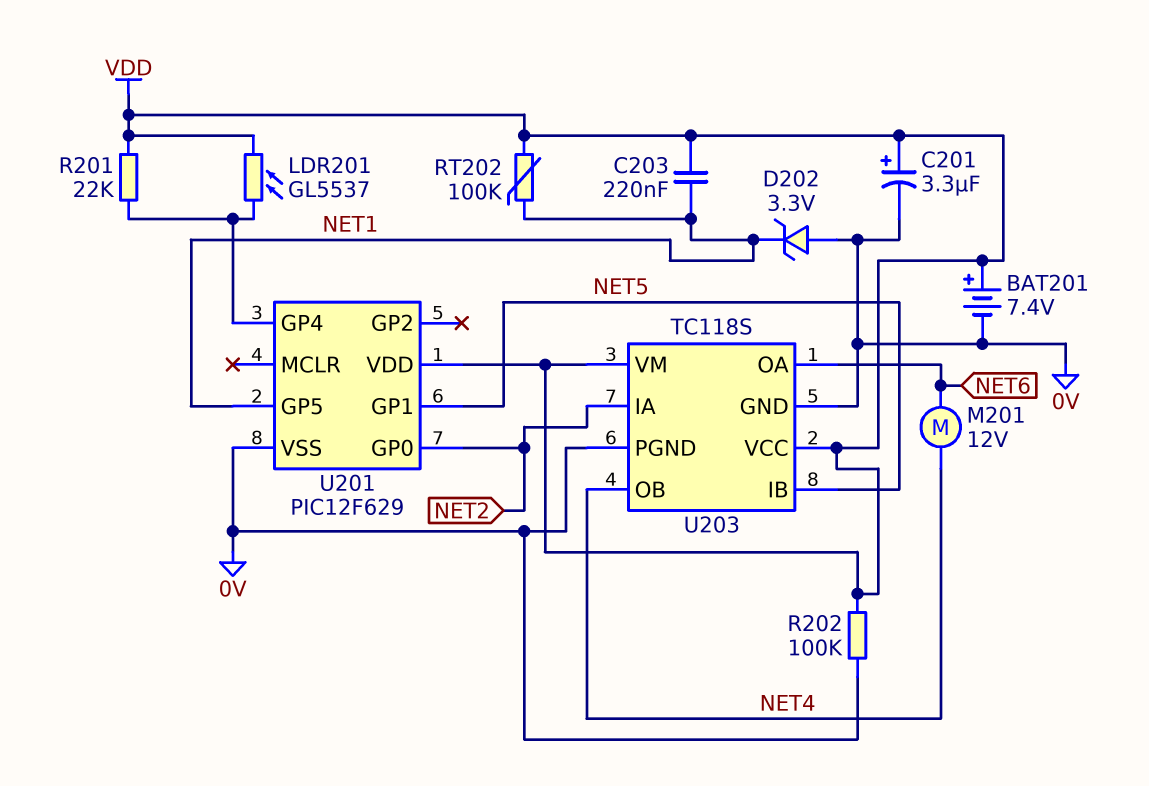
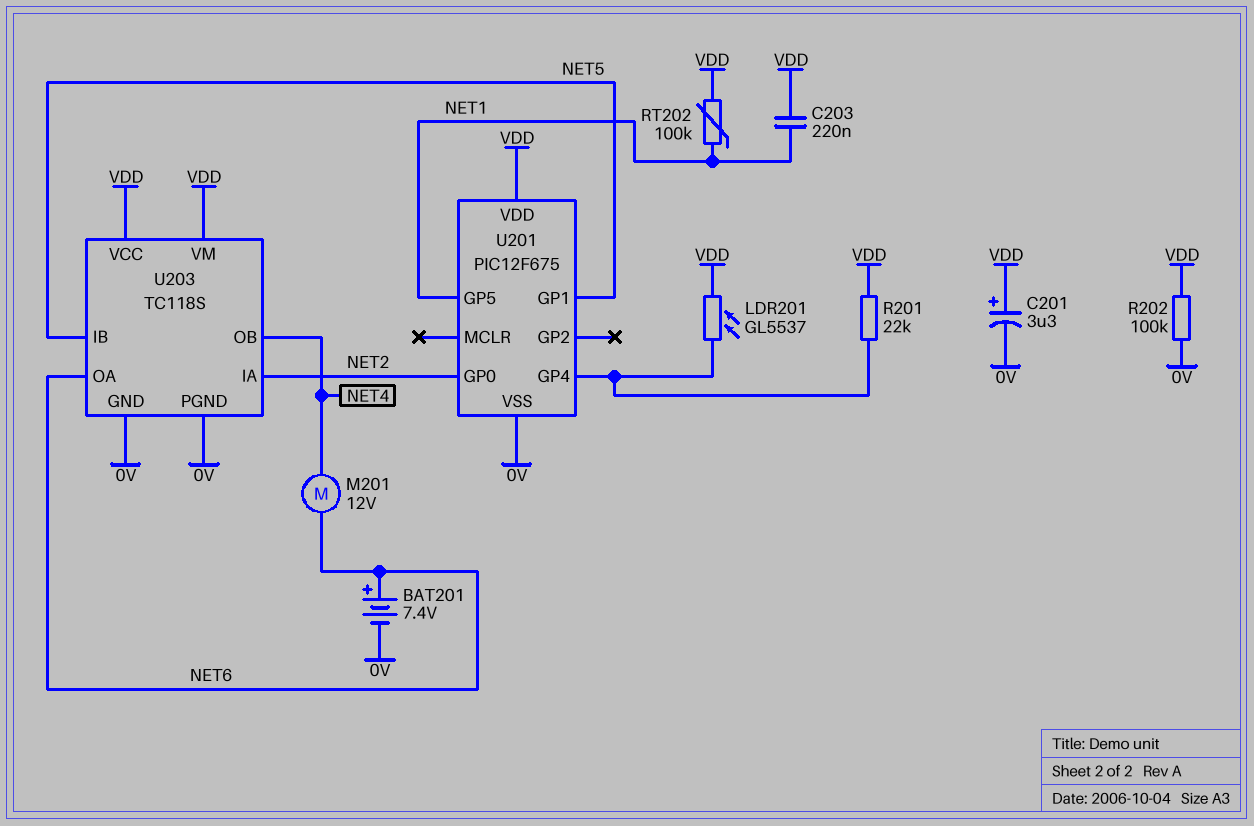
BAT201: 7.4V (plus VDD, minus 0V) -> 7.4V (plus NET6, minus 0V)
D202: zener 3.3V (A 0V, K NET1) -> none
U201: PIC12F629 -> PIC12F675

